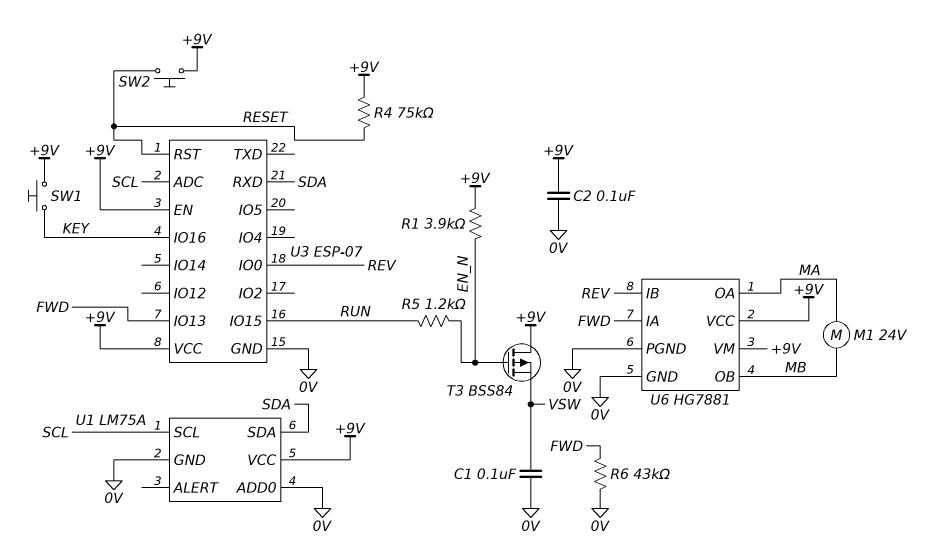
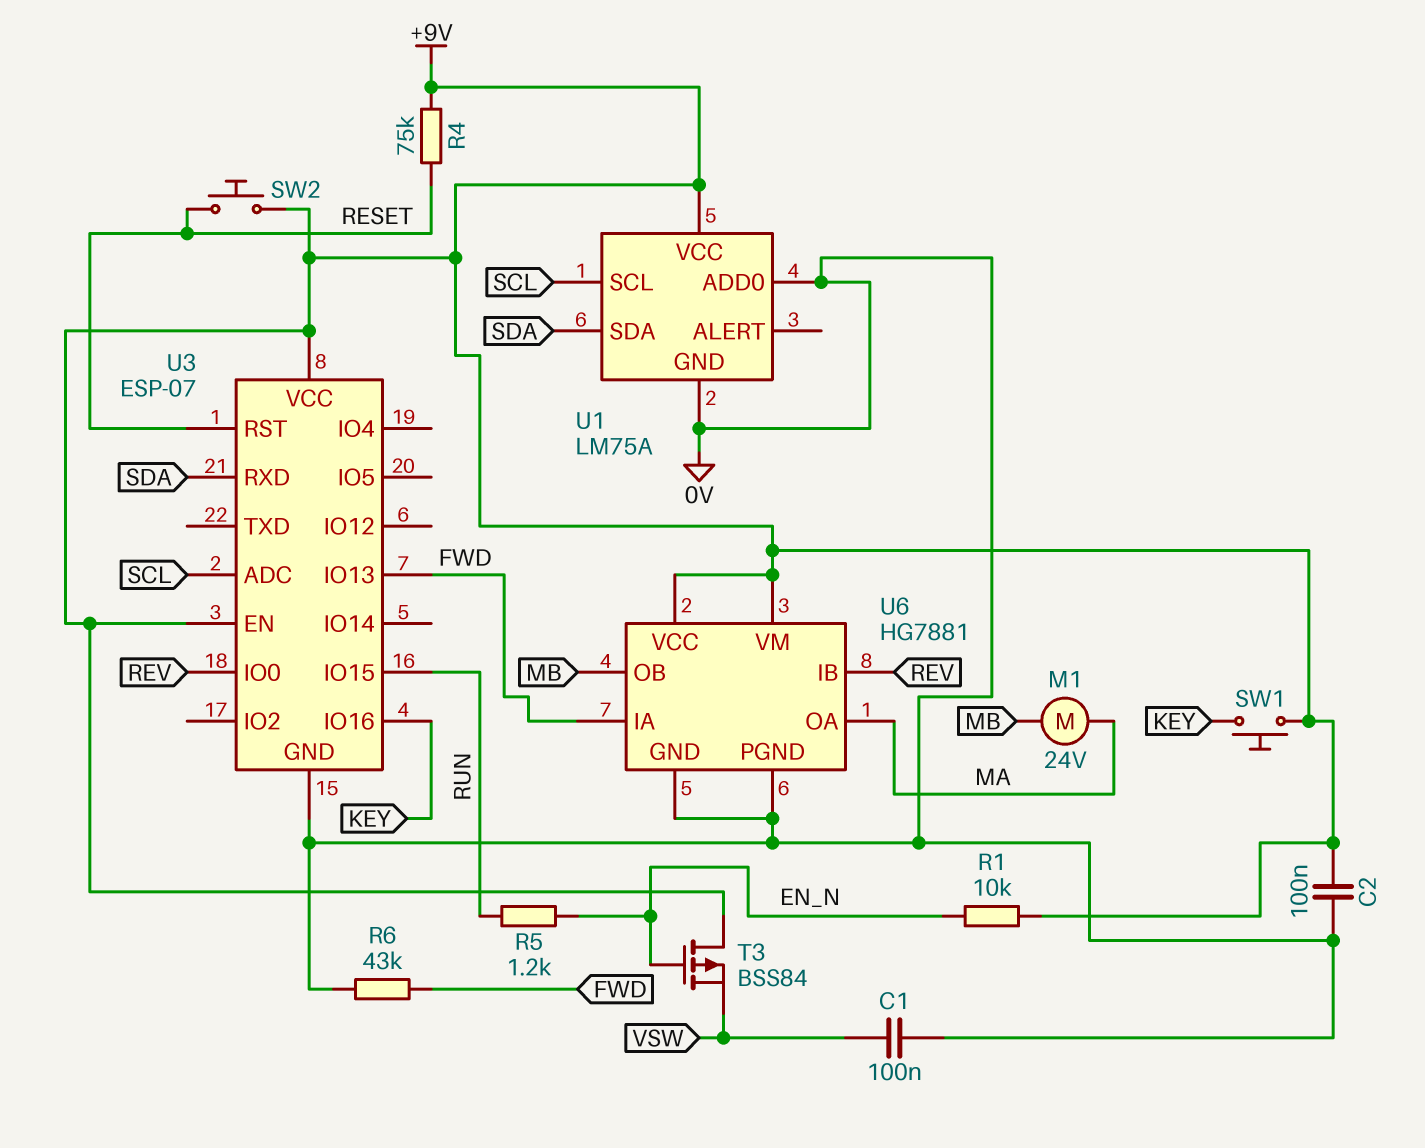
R1: 3.9k (+9V, EN_N) -> 10k (+9V, EN_N)

